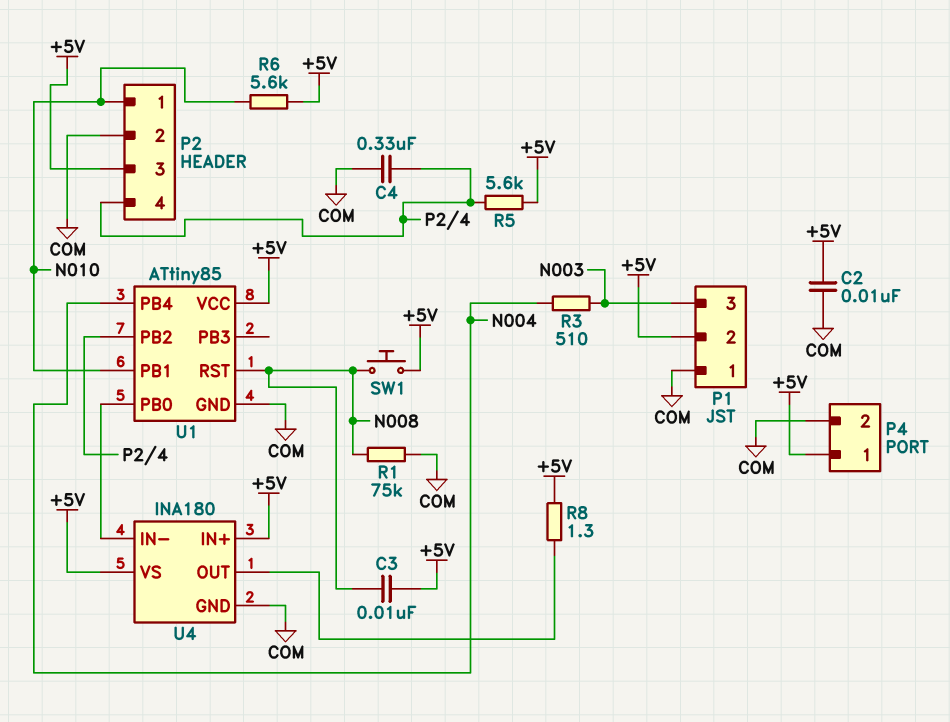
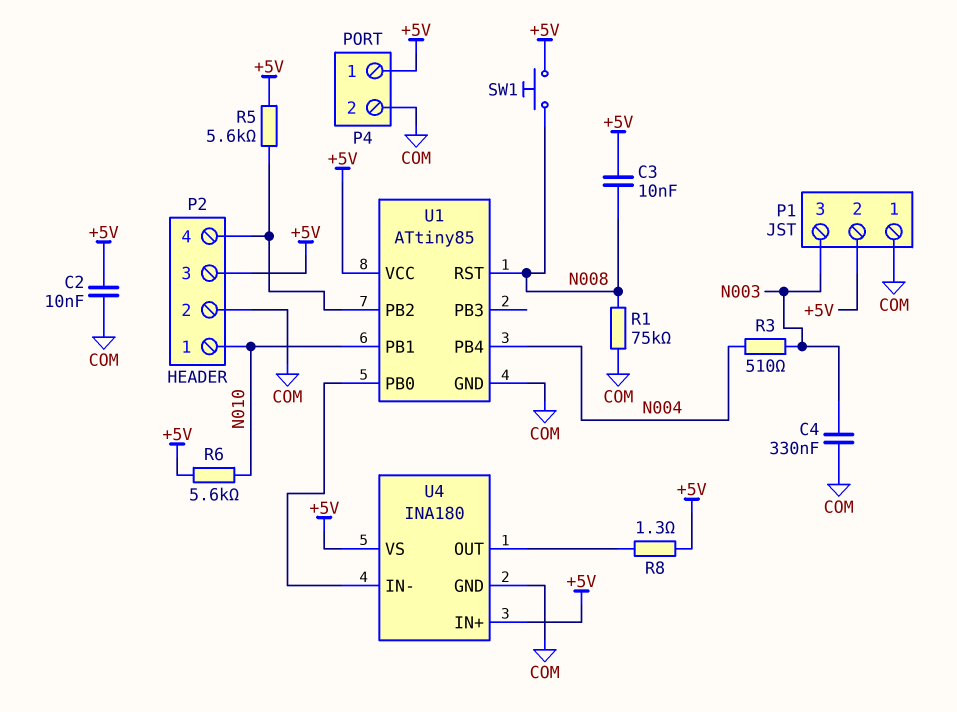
C4: 330nF (COM, P2/4) -> 330nF (COM, N003)

